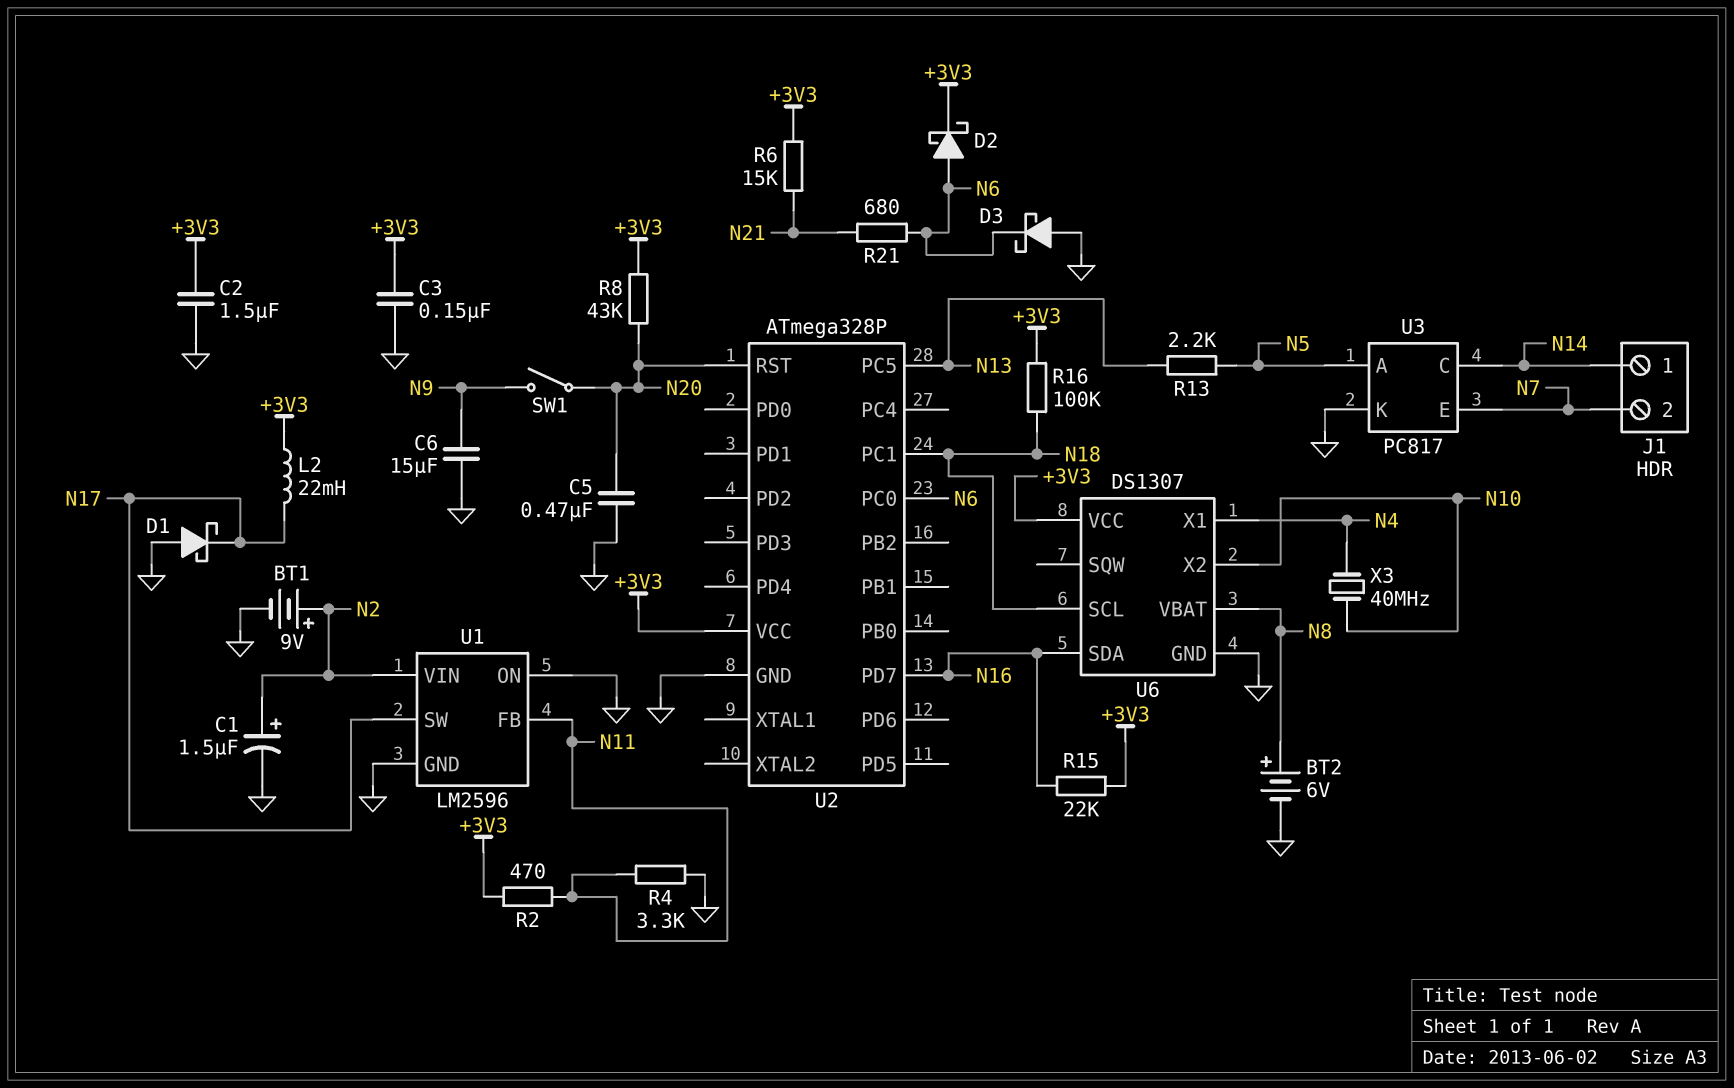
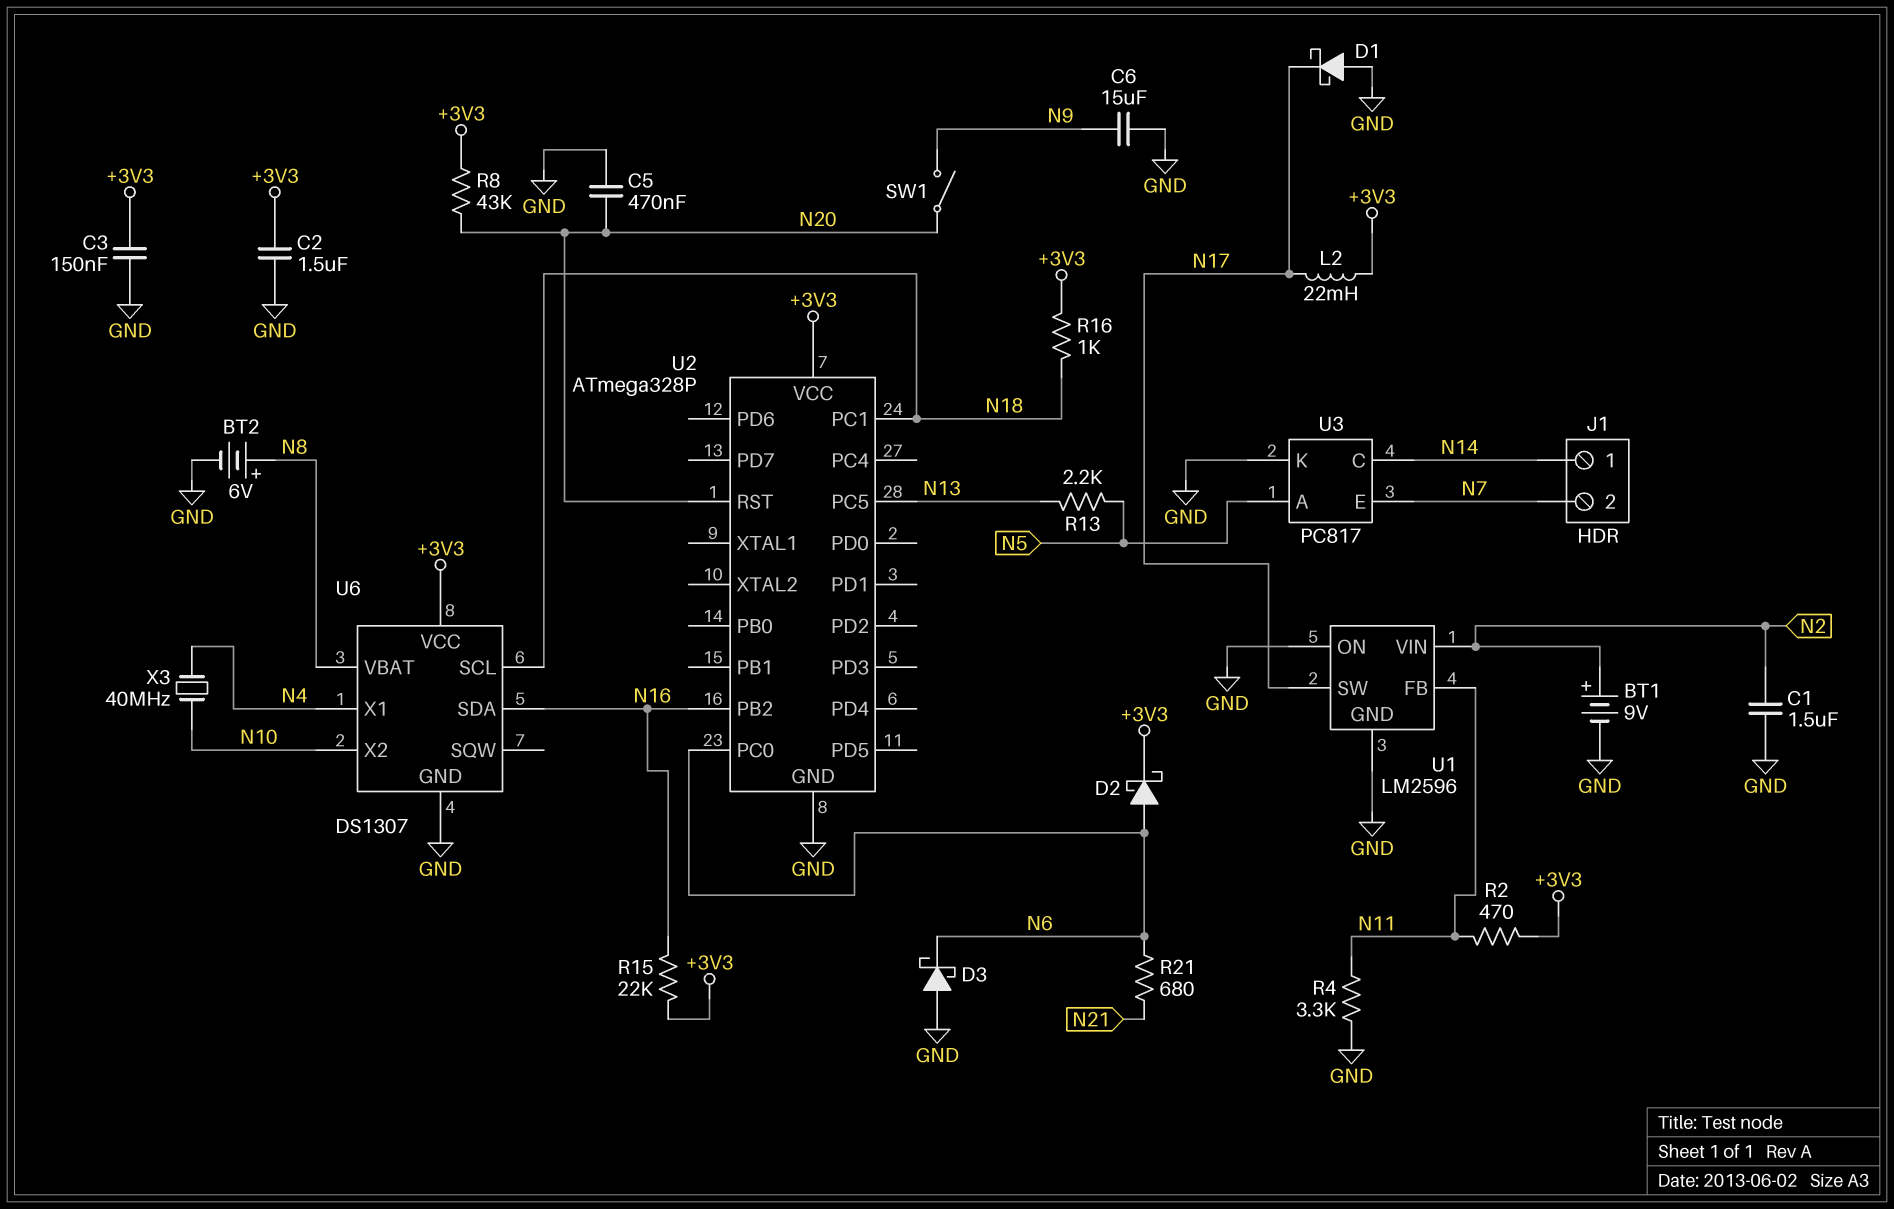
C1: 1.5uF (plus N2, minus GND) -> 1.5uF (GND, N2)
R6: 15k (+3V3, N21) -> none
R16: 100k (+3V3, N18) -> 1k (+3V3, N18)
U2 pin PB2: none -> N16
U2 pin PD7: N16 -> none

